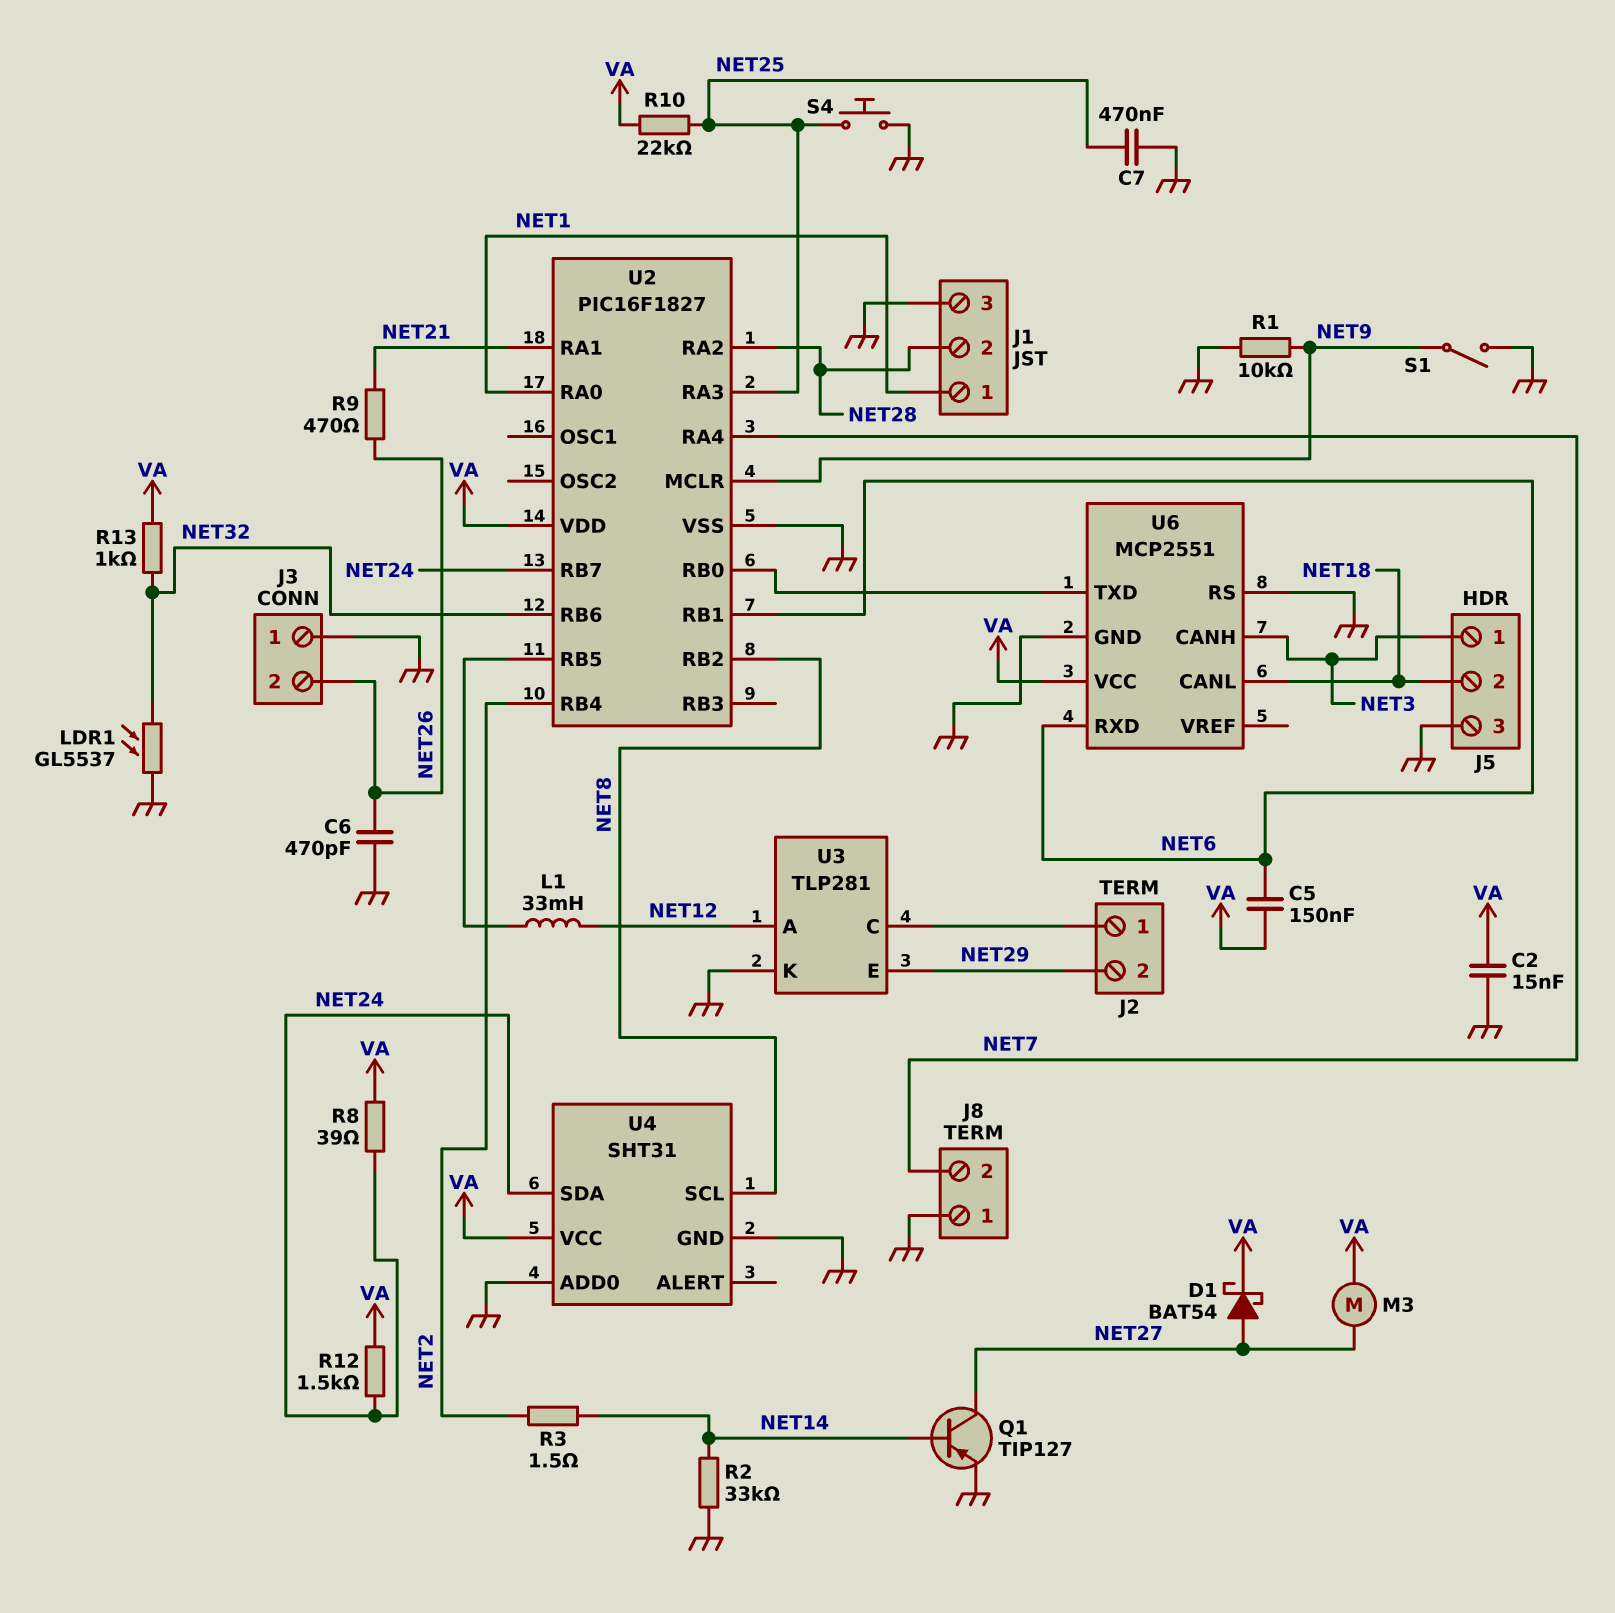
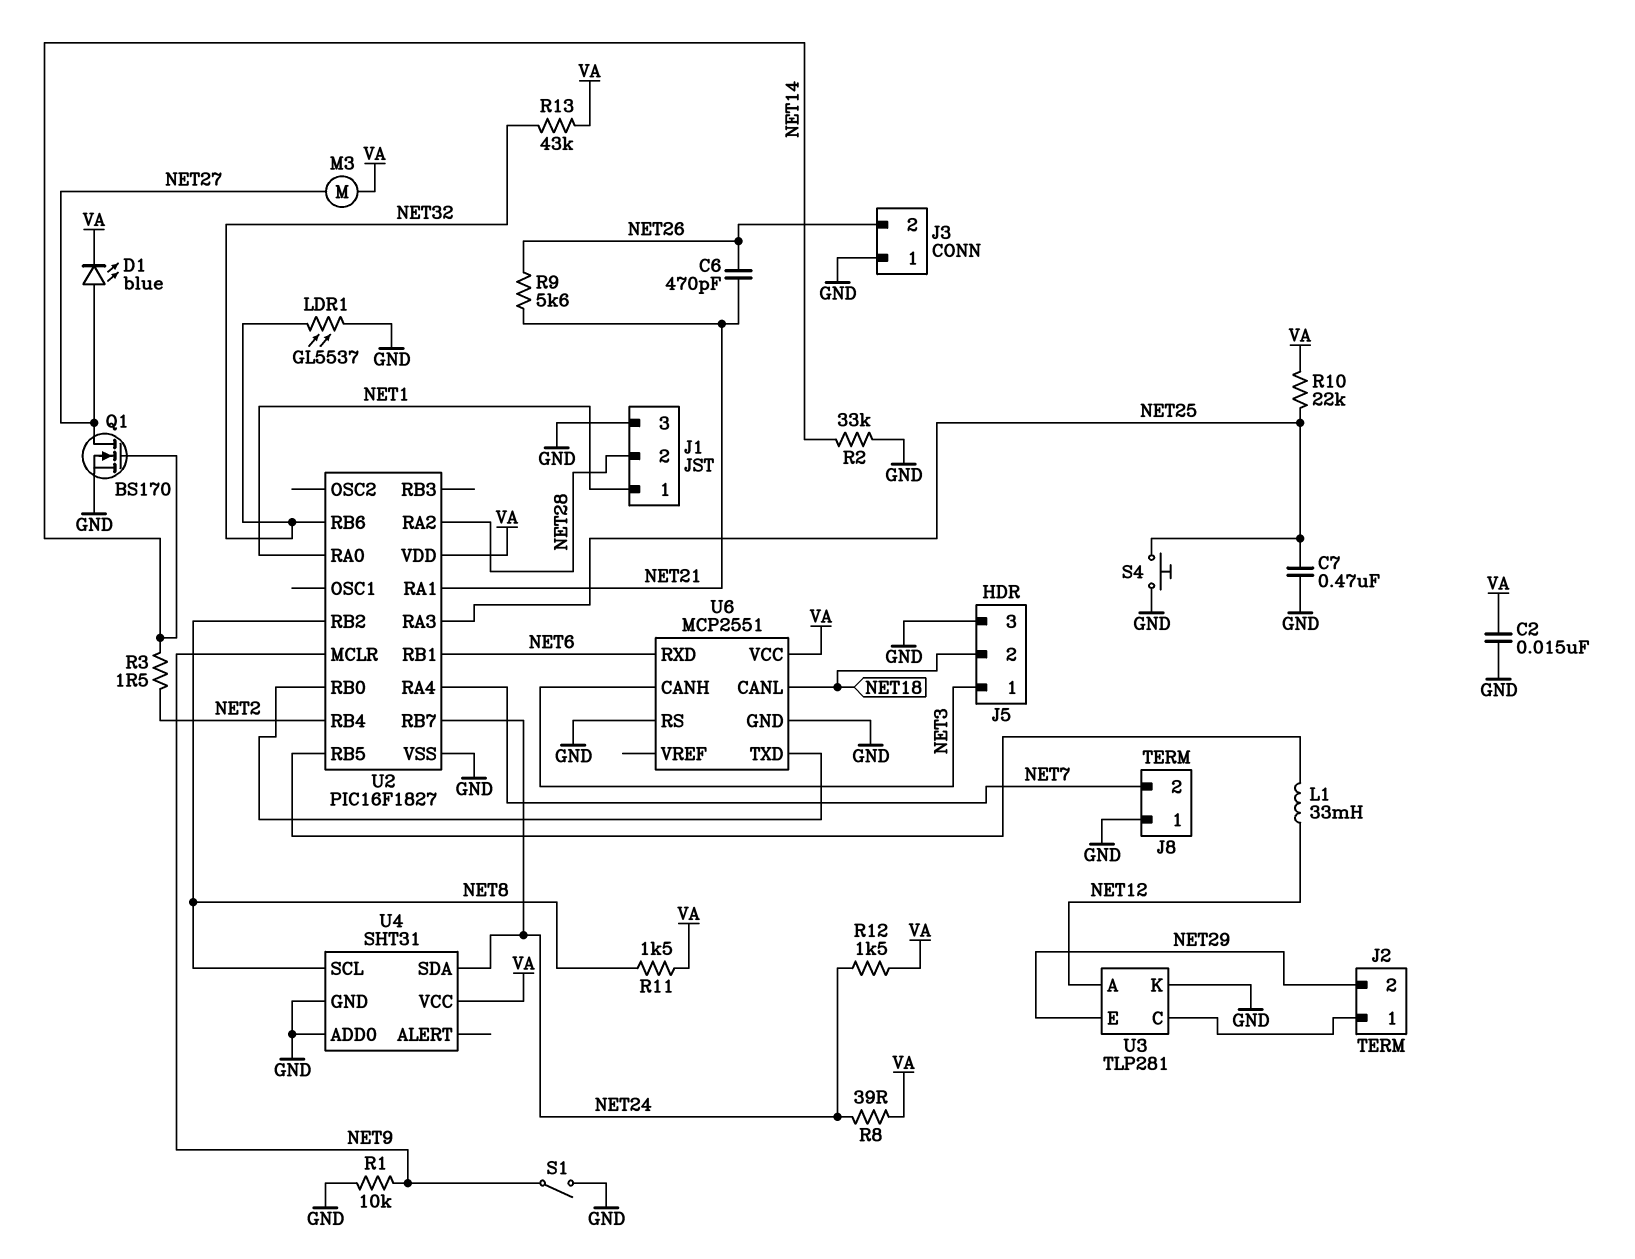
C5: 150nF (NET6, VA) -> none
C6: 470pF (GND, NET26) -> 470pF (NET21, NET26)
D1: schottky BAT54 (A NET27, K VA) -> LED blue (A NET27, K VA)
Q1: PNP TIP127 (B NET14, C NET27, E GND) -> NMOS BS170 (G NET14, D NET27, S GND)
R9: 470 (NET21, NET26) -> 5.6k (NET21, NET26)
R11: none -> 1.5k (NET8, VA)
R13: 1k (NET32, VA) -> 43k (NET32, VA)

